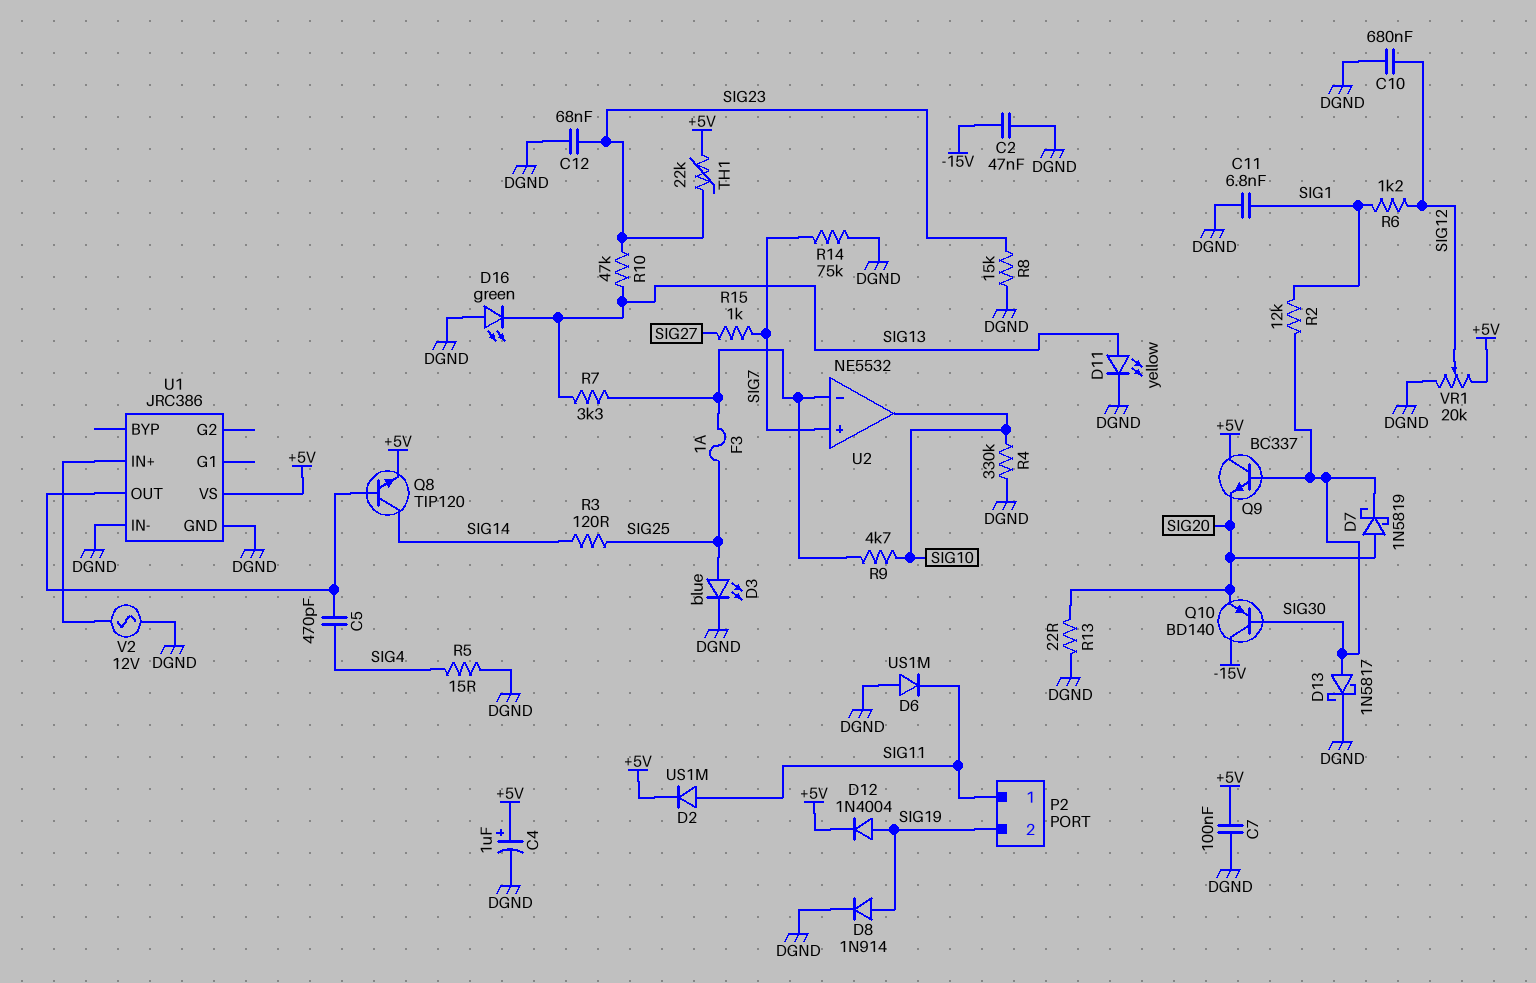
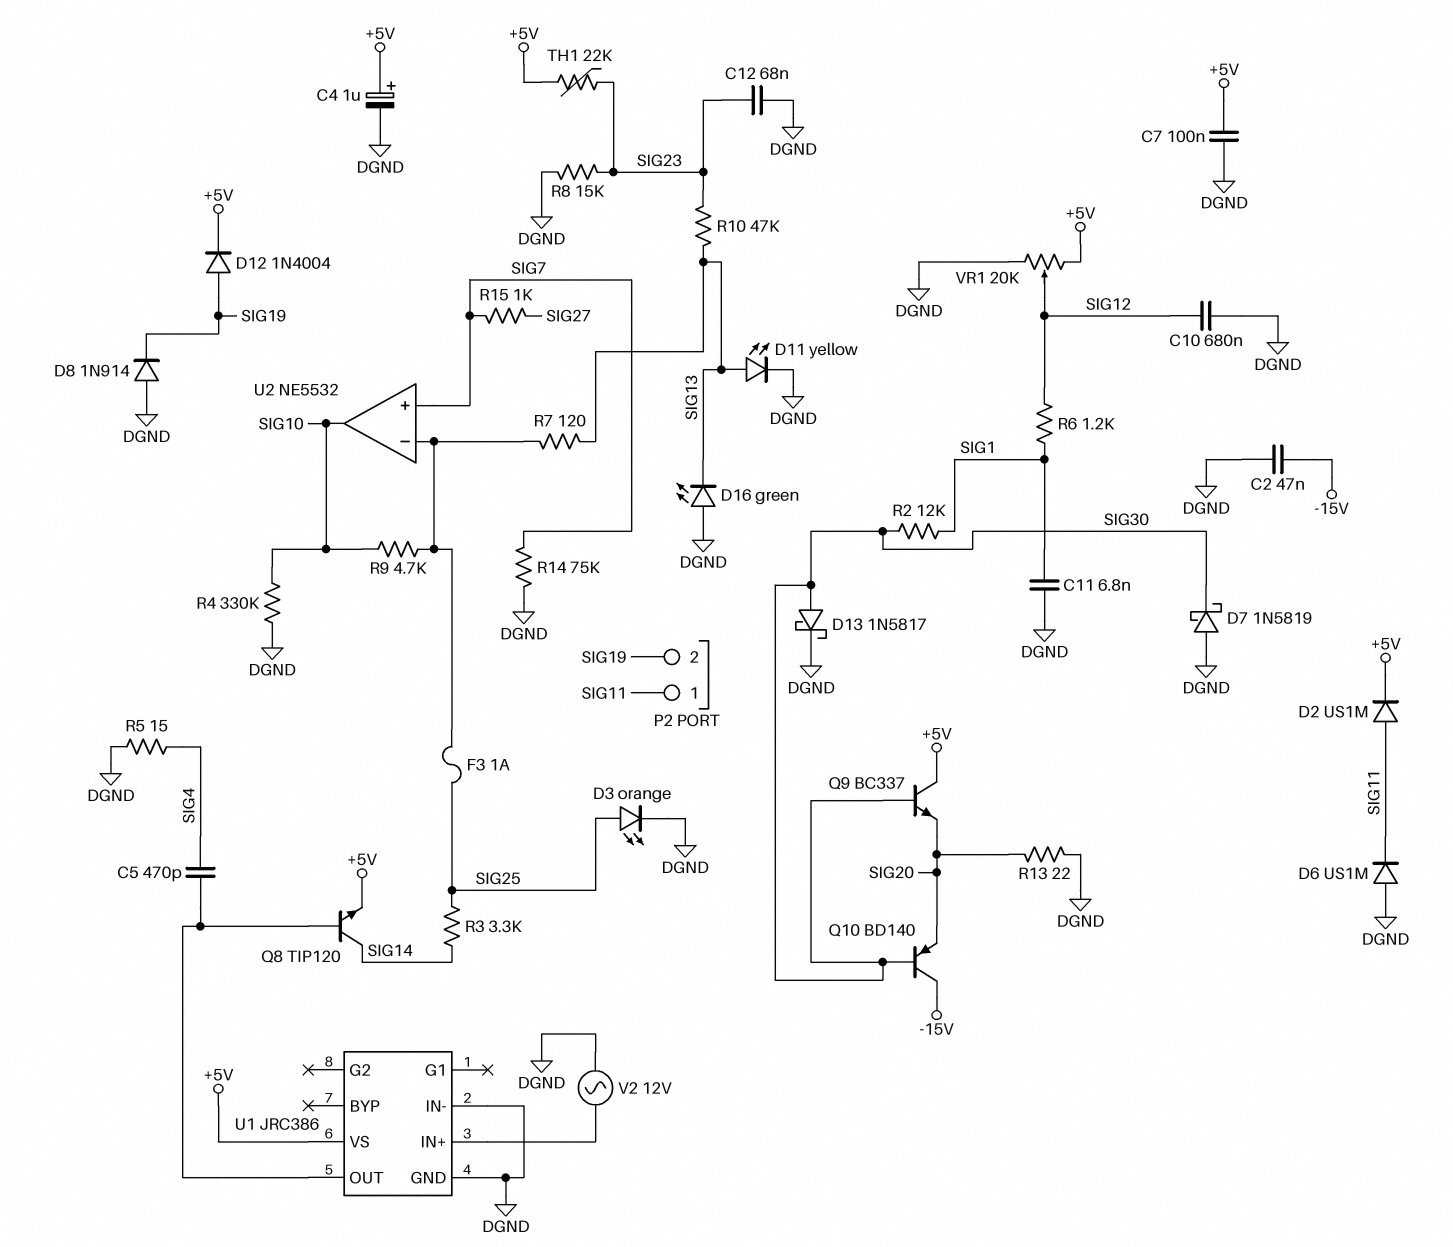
D3: LED blue (A SIG25, K DGND) -> LED orange (A SIG25, K DGND)
D7: schottky 1N5819 (A SIG20, K SIG30) -> schottky 1N5819 (A DGND, K SIG30)
D8: diode 1N914 (A SIG19, K DGND) -> diode 1N914 (A DGND, K SIG19)
R3: 120 (SIG14, SIG25) -> 3.3k (SIG14, SIG25)
R7: 3.3k (SIG13, U2/in-) -> 120 (SIG13, U2/in-)

